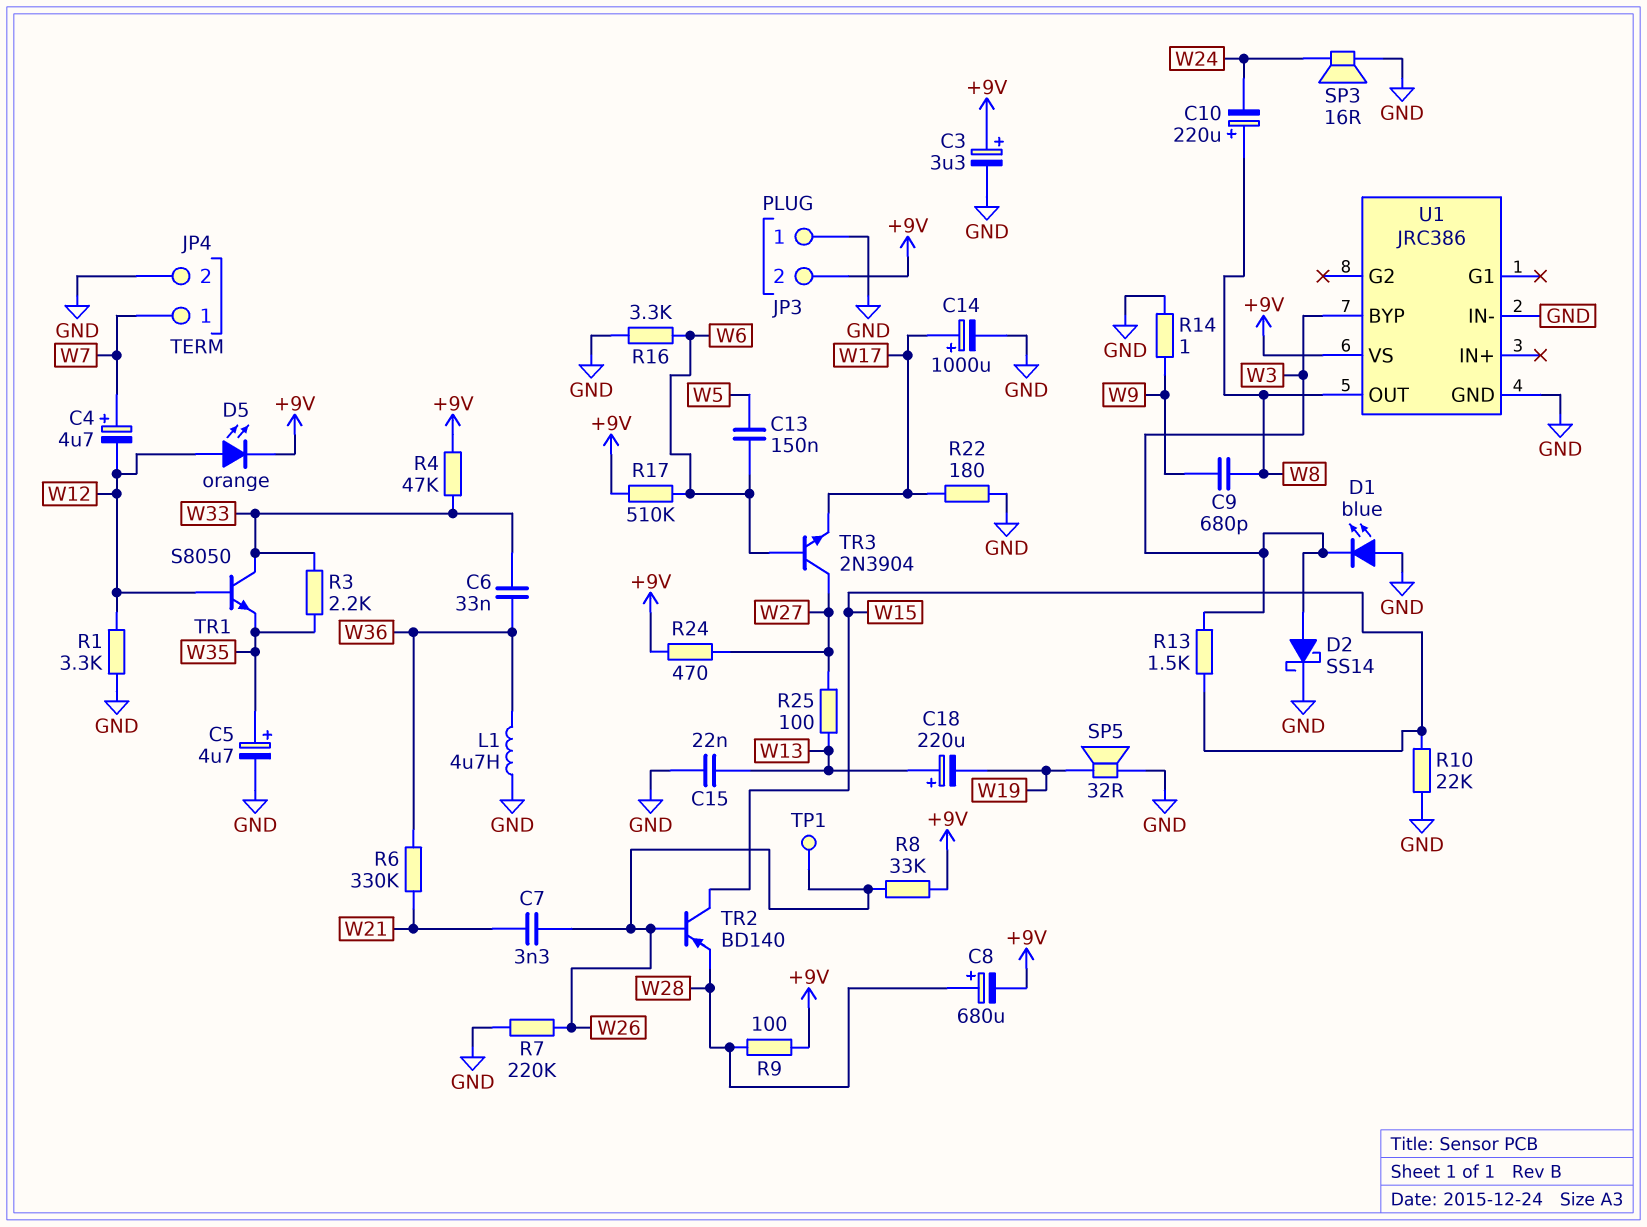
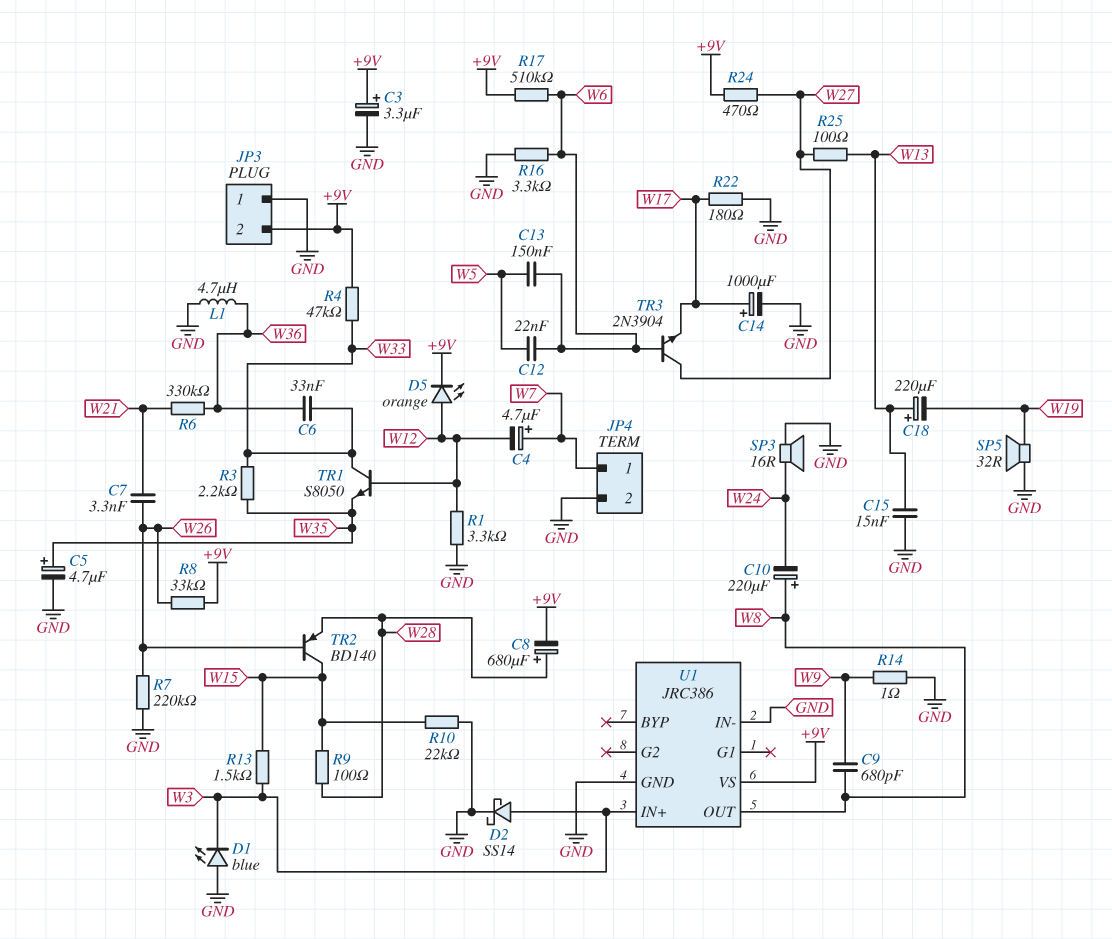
C12: none -> 22nF (W5, W6)
C15: 22nF (GND, W13) -> 15nF (GND, W13)
R9: 100 (+9V, W28) -> 100 (W15, W28)
TP1: test point (W26) -> none
U1 pin BYP: W3 -> none
U1 pin IN+: none -> W3

